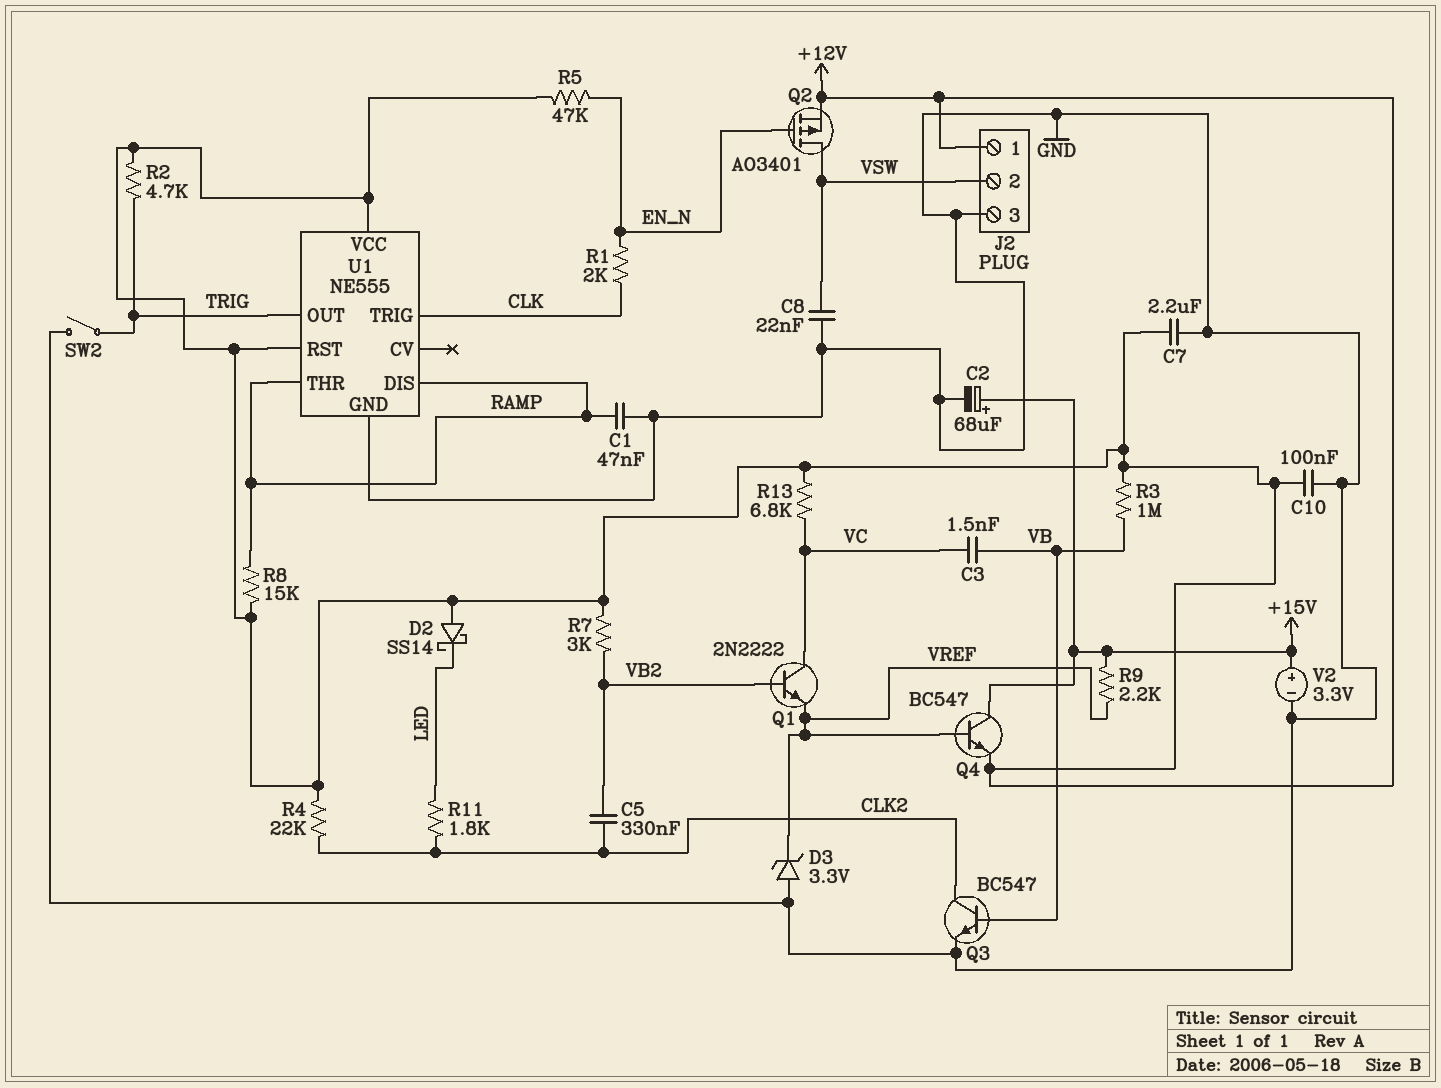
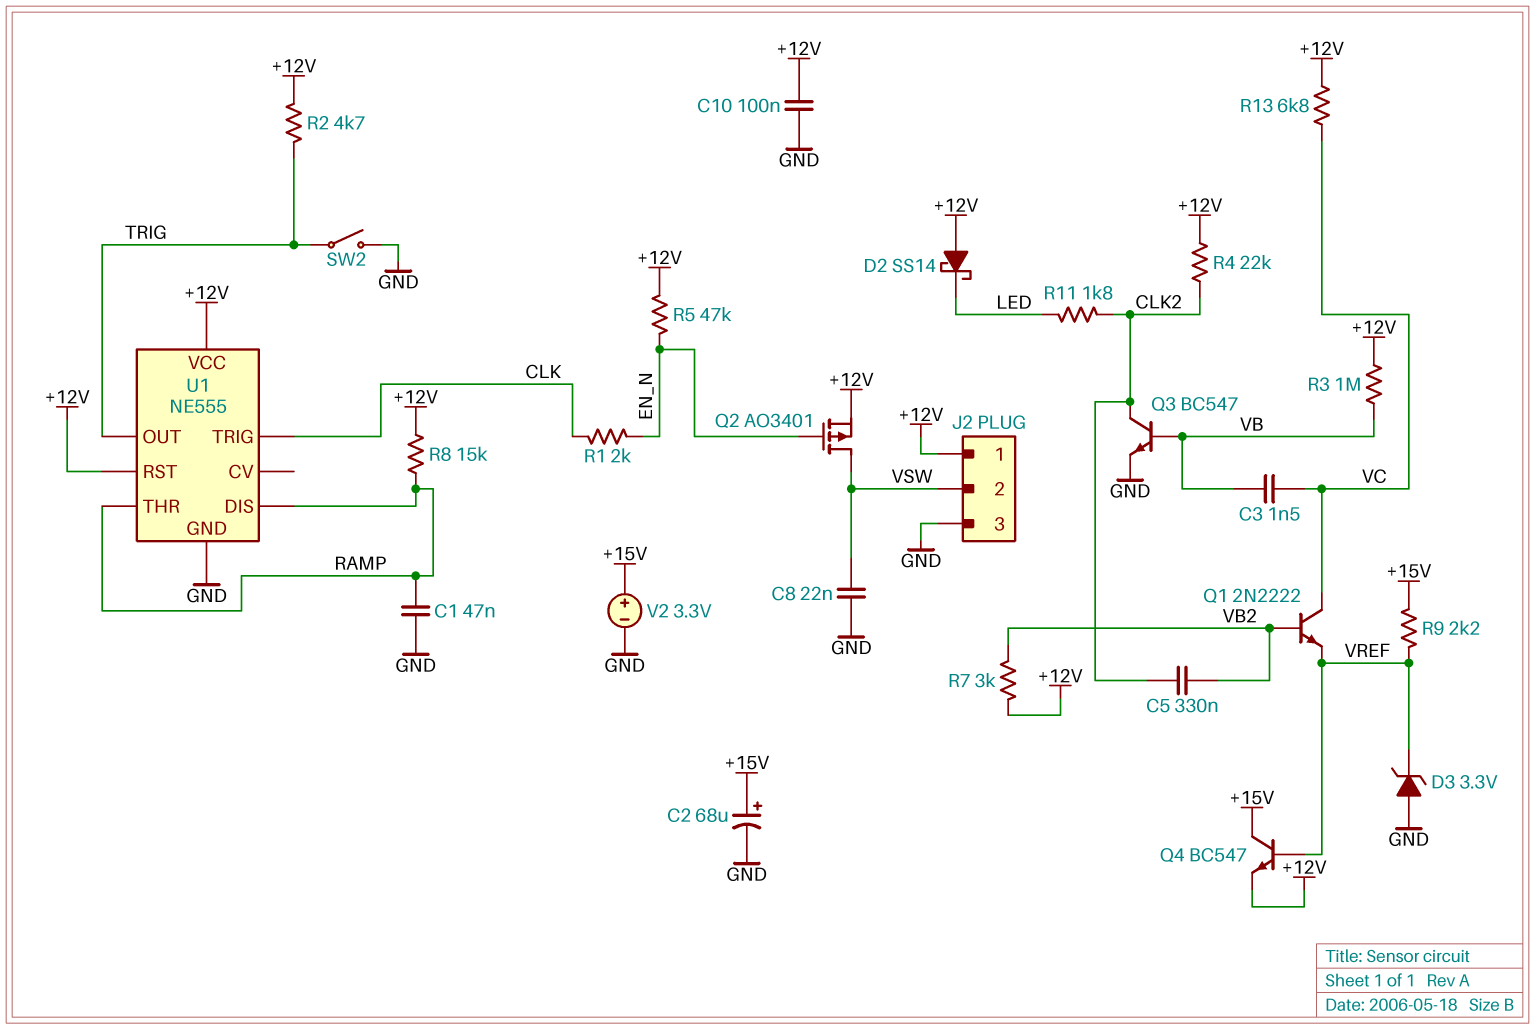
C7: 2.2uF (+12V, GND) -> none

